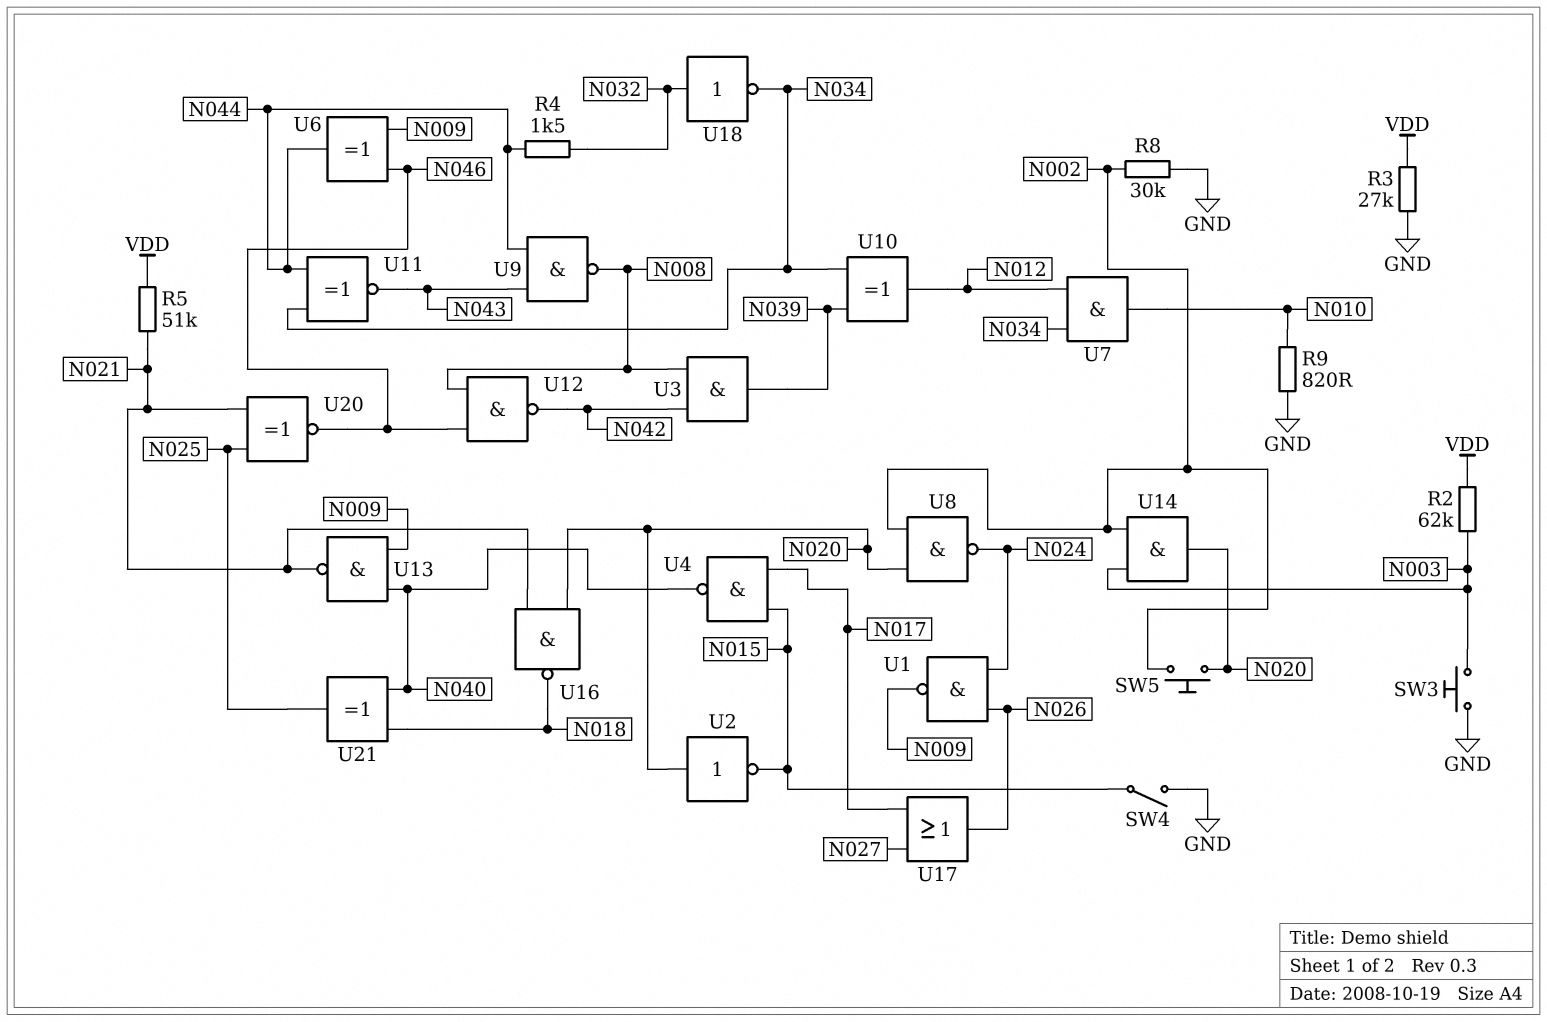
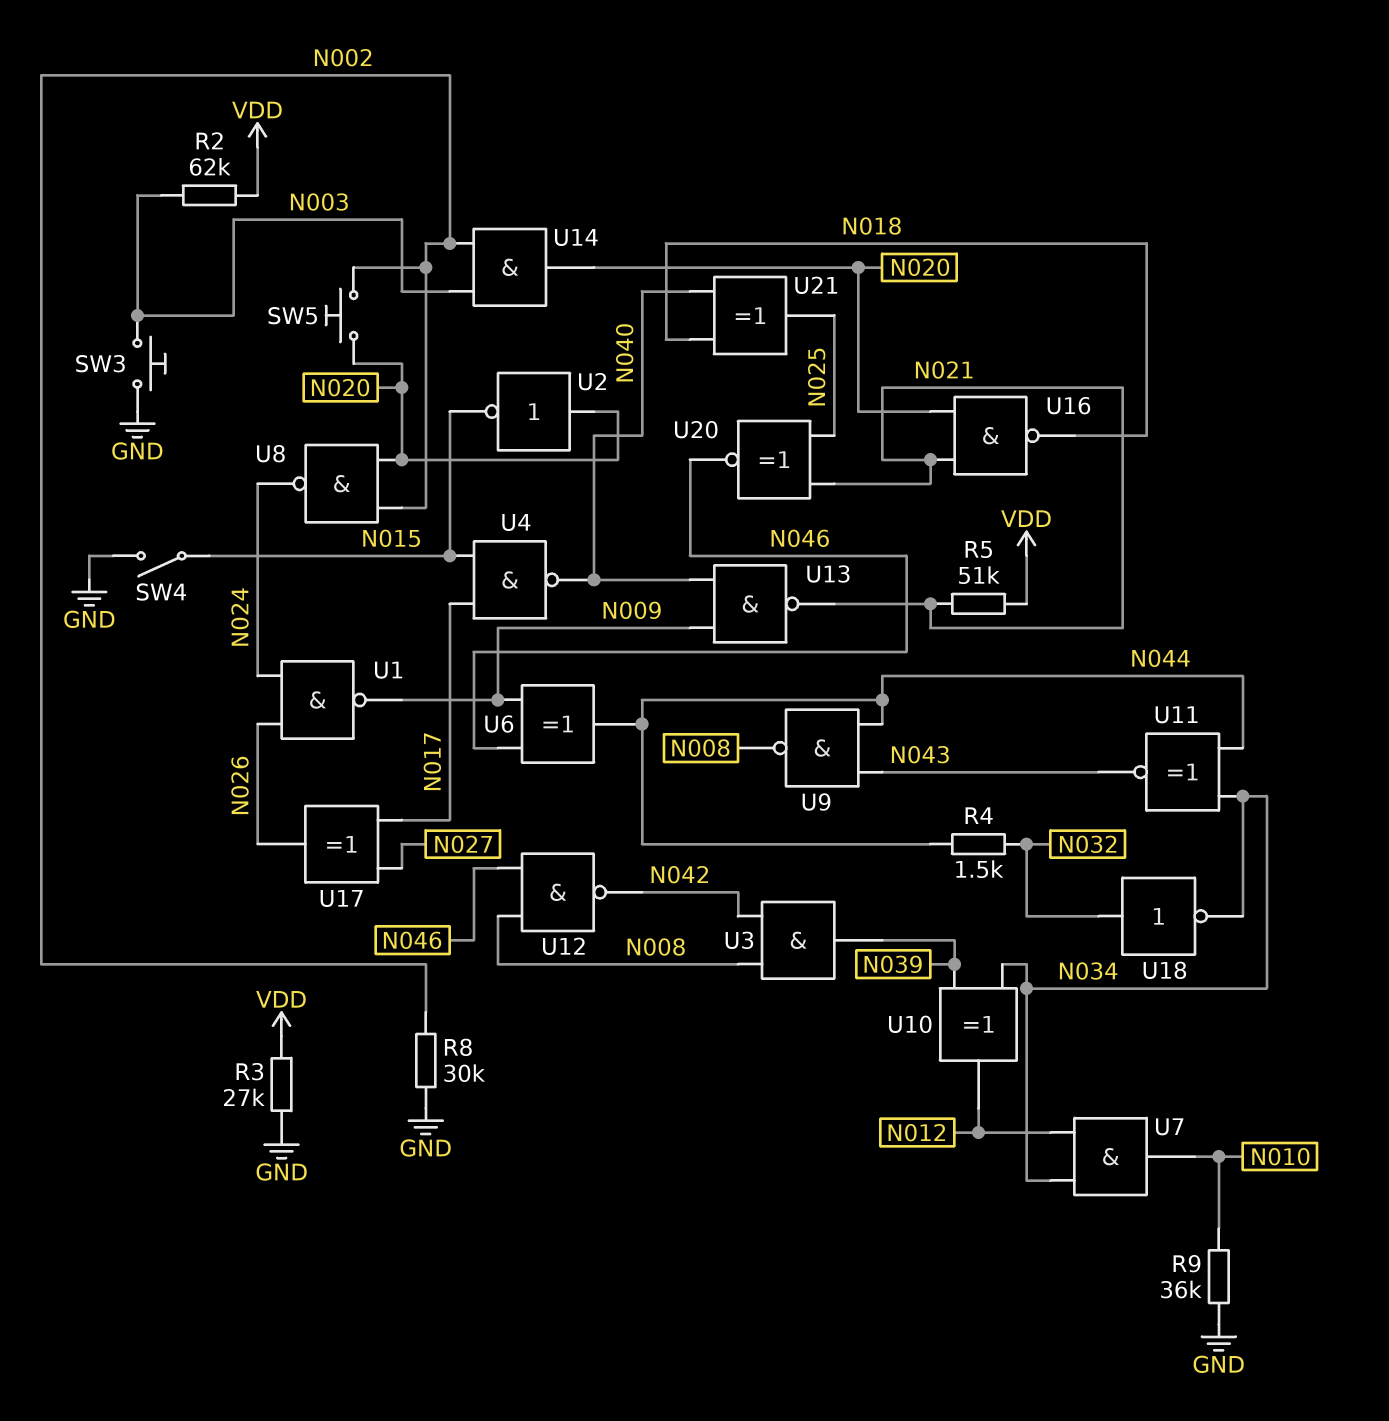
R9: 820 (GND, N010) -> 36k (GND, N010)
U17: OR (in N017, in N027, out N026) -> XOR (in N017, in N027, out N026)

